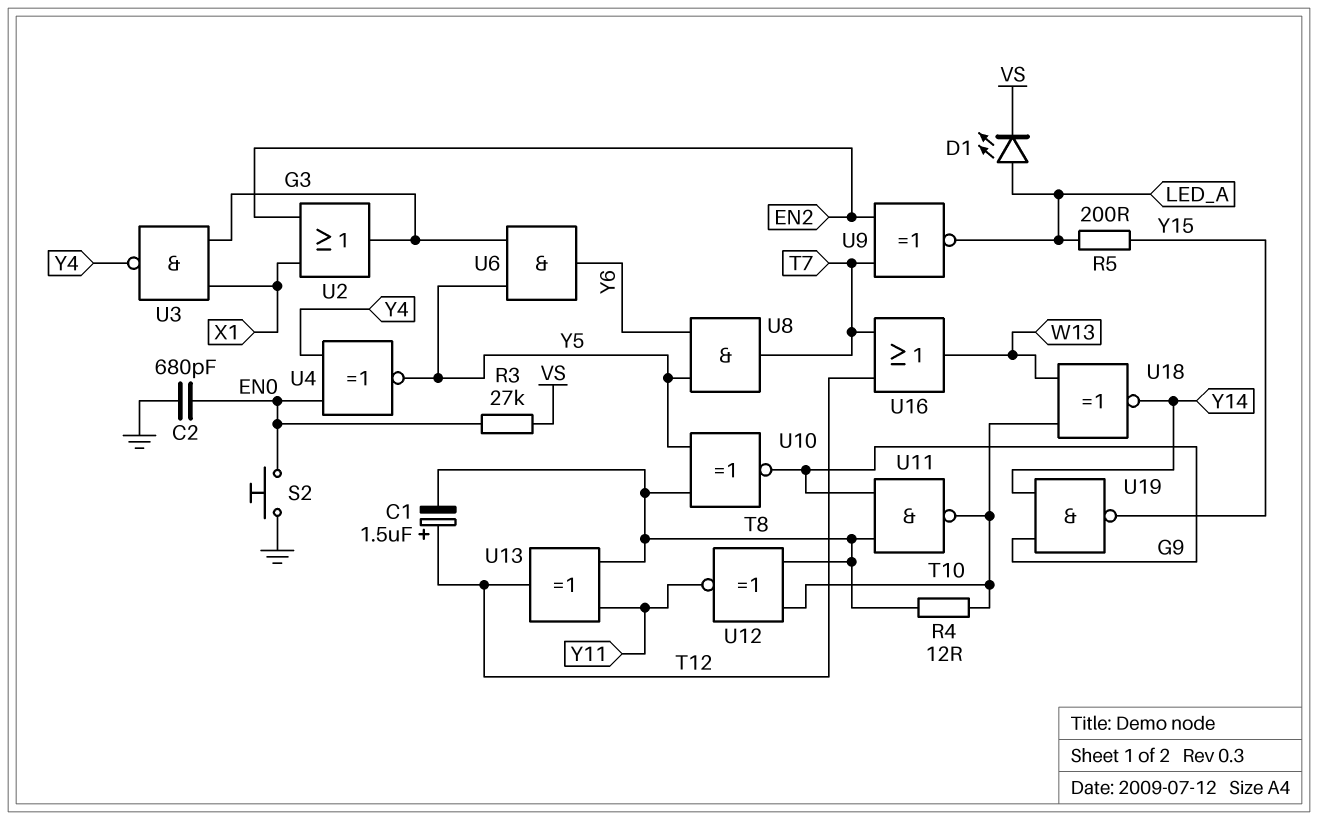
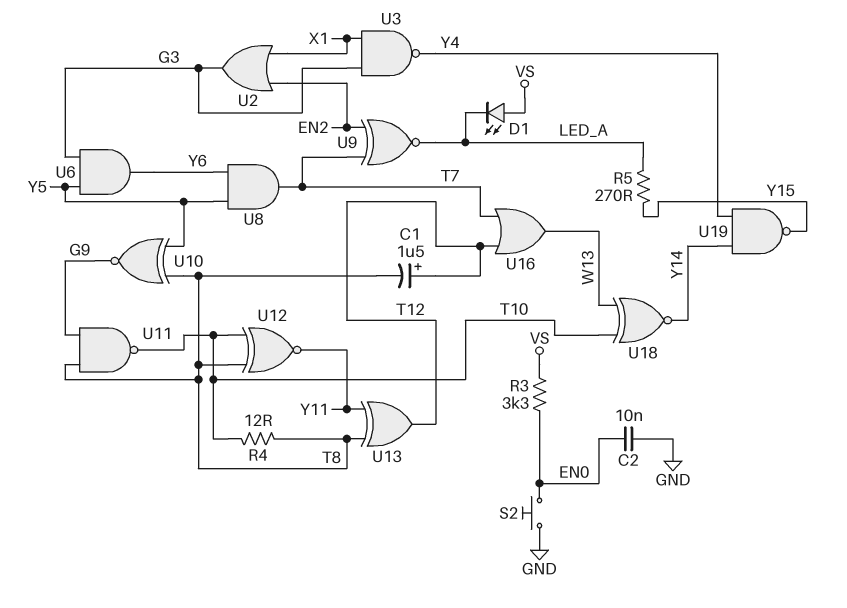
C2: 680pF (EN0, GND) -> 10nF (EN0, GND)
D1: LED (A LED_A, K VS) -> LED (A VS, K LED_A)
R3: 27k (EN0, VS) -> 3.3k (EN0, VS)
R5: 200 (LED_A, Y15) -> 270 (LED_A, Y15)
U4: XNOR (in EN0, in Y4, out Y5) -> none
U19: NAND (in G9, in Y14, out Y15) -> NAND (in Y4, in Y14, out Y15)

